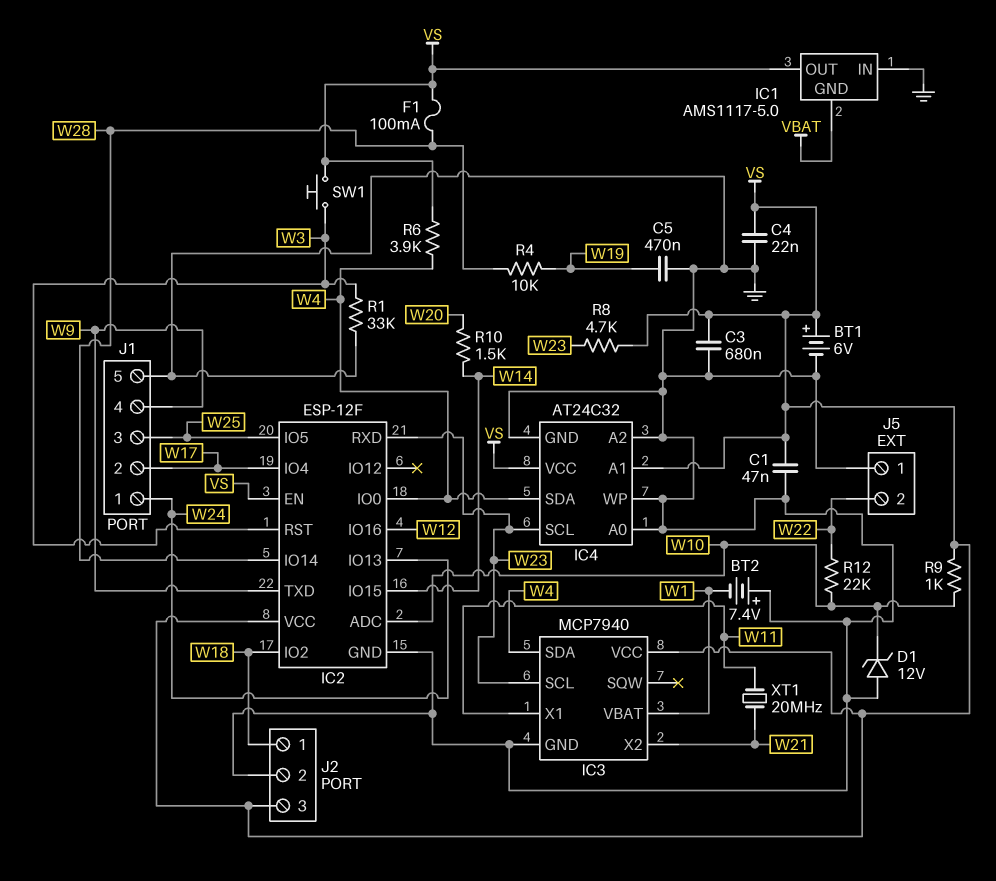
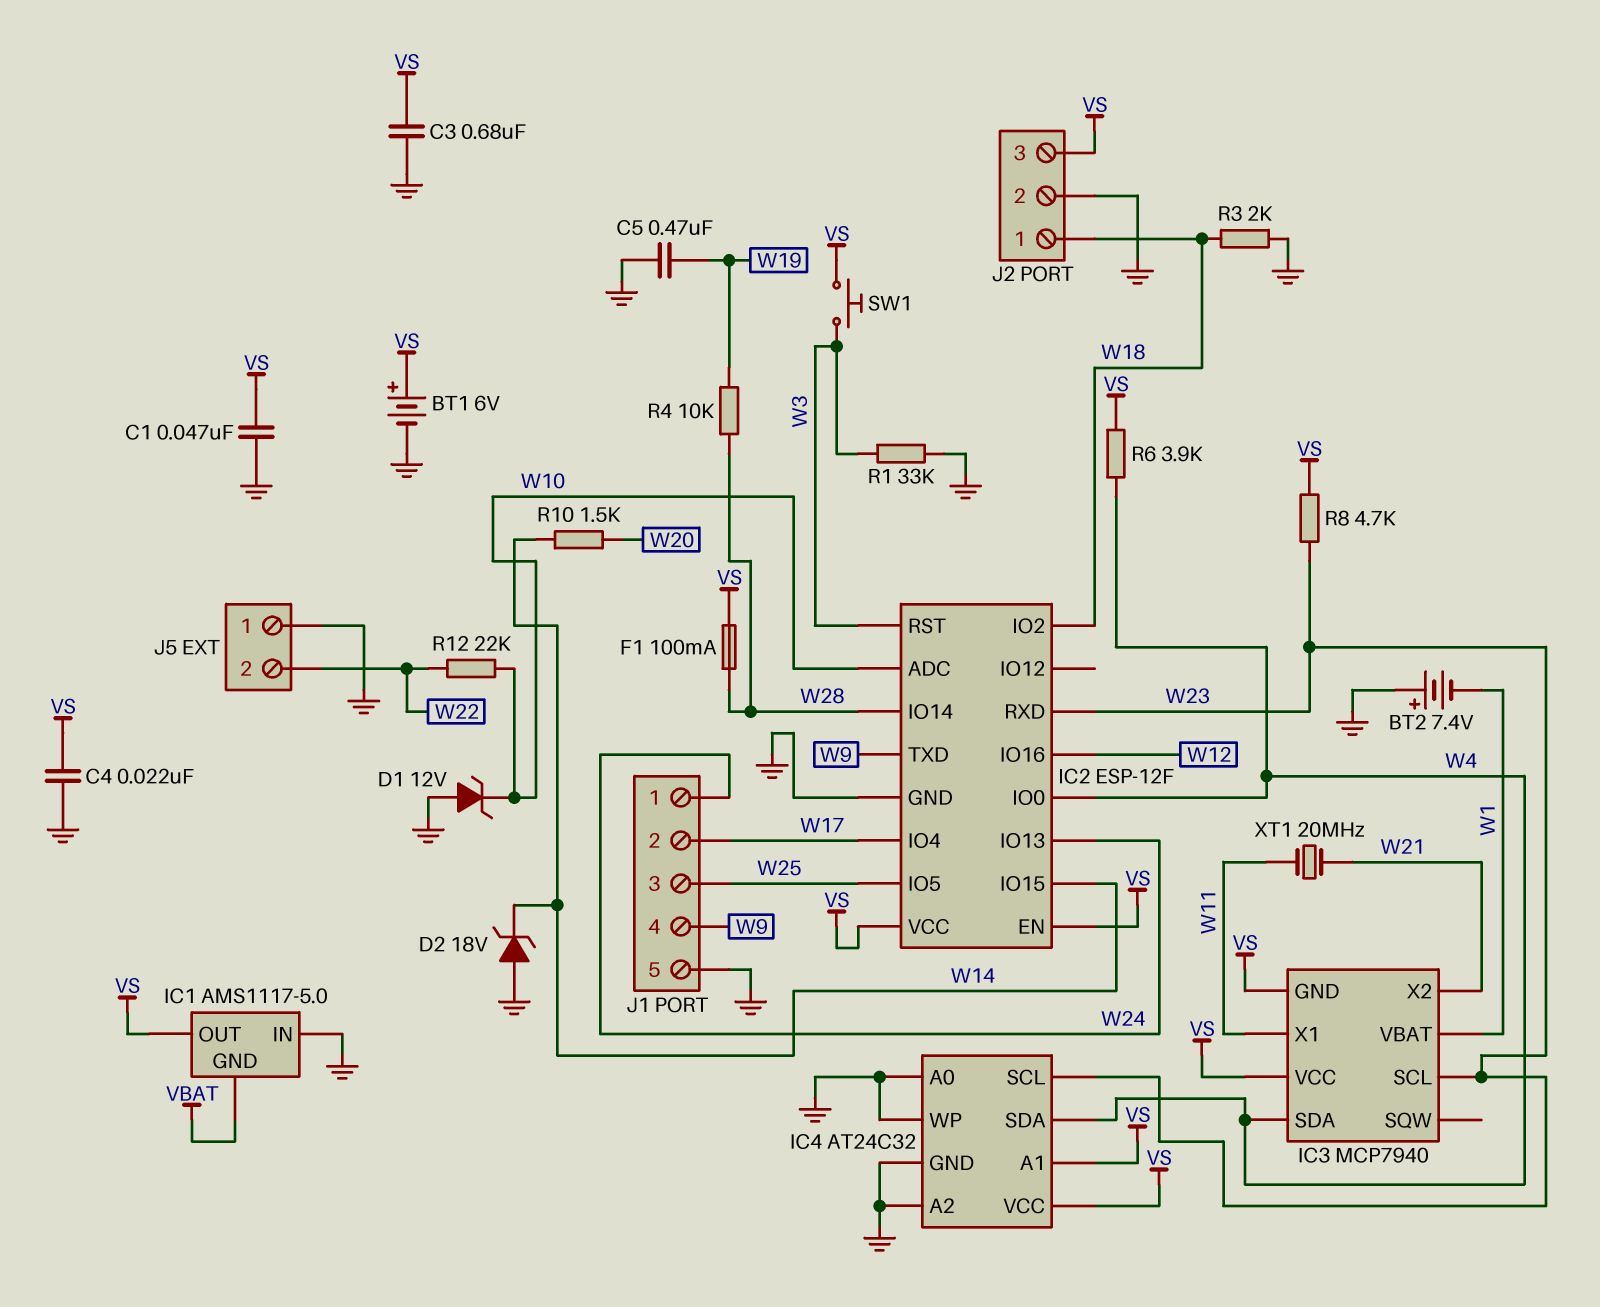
D2: none -> zener 18V (A GND, K W14)
IC3 pin GND: GND -> VS
R3: none -> 2k (GND, W18)
R9: 1k (VS, W10) -> none

